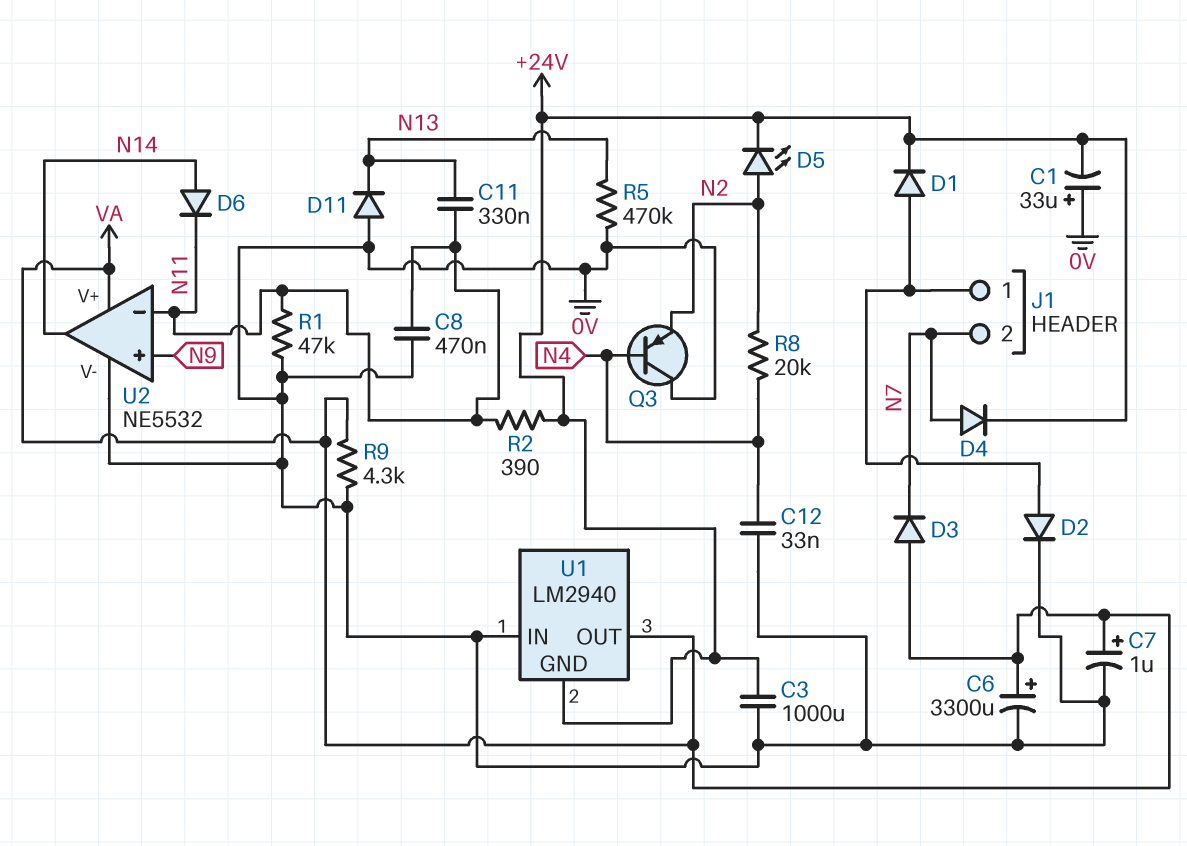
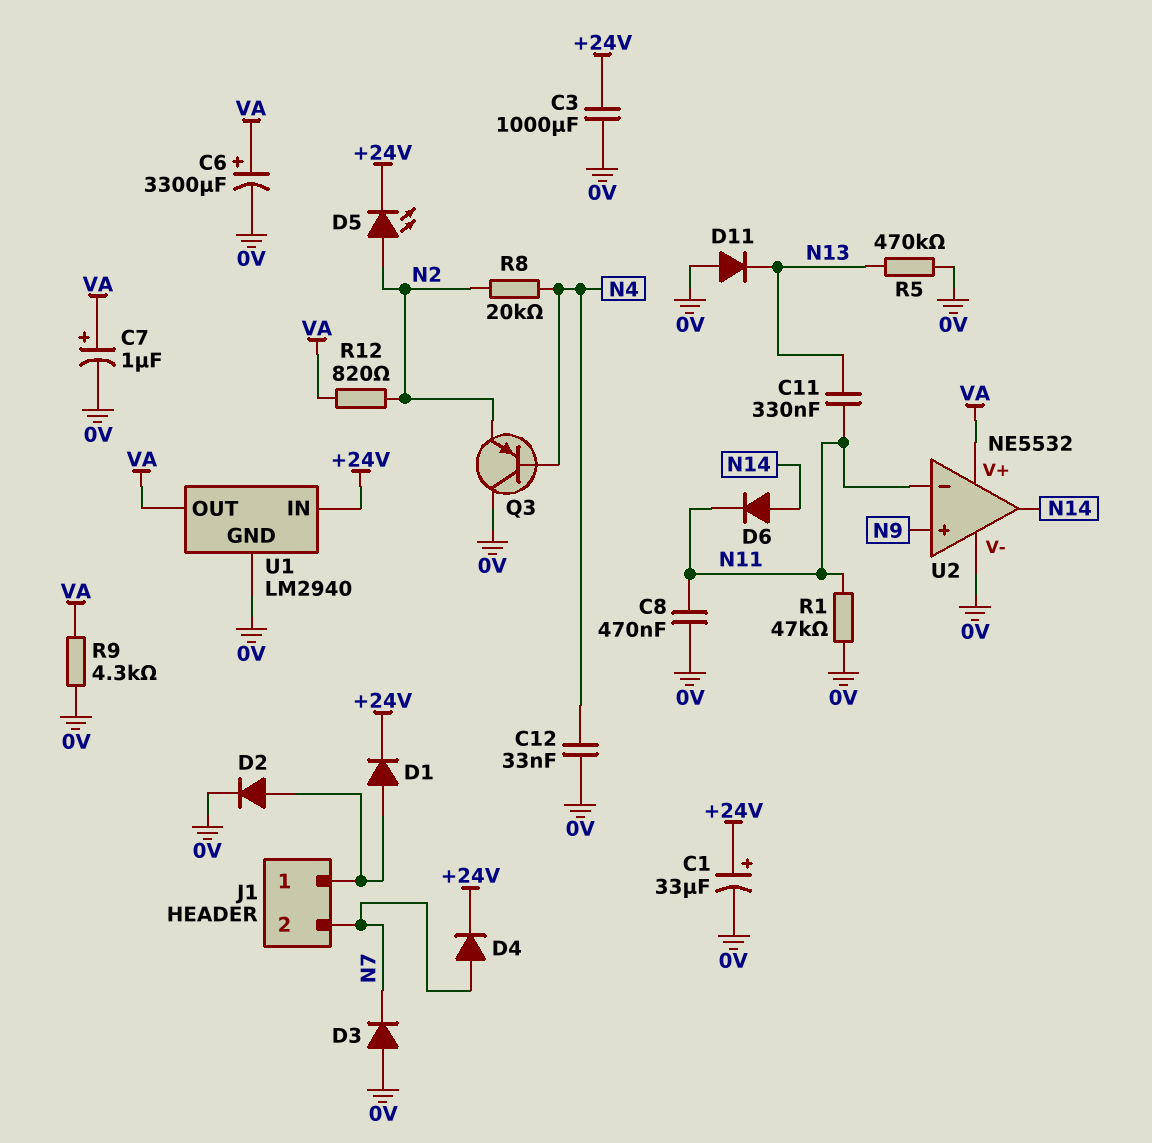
C1: 33uF (plus 0V, minus +24V) -> 33uF (plus +24V, minus 0V)
D3: diode (A VA, K N7) -> diode (A 0V, K N7)
R2: 390 (+24V, N11) -> none
R12: none -> 820 (N2, VA)
U1 pin GND: +24V -> 0V
U1 pin IN: 0V -> +24V

